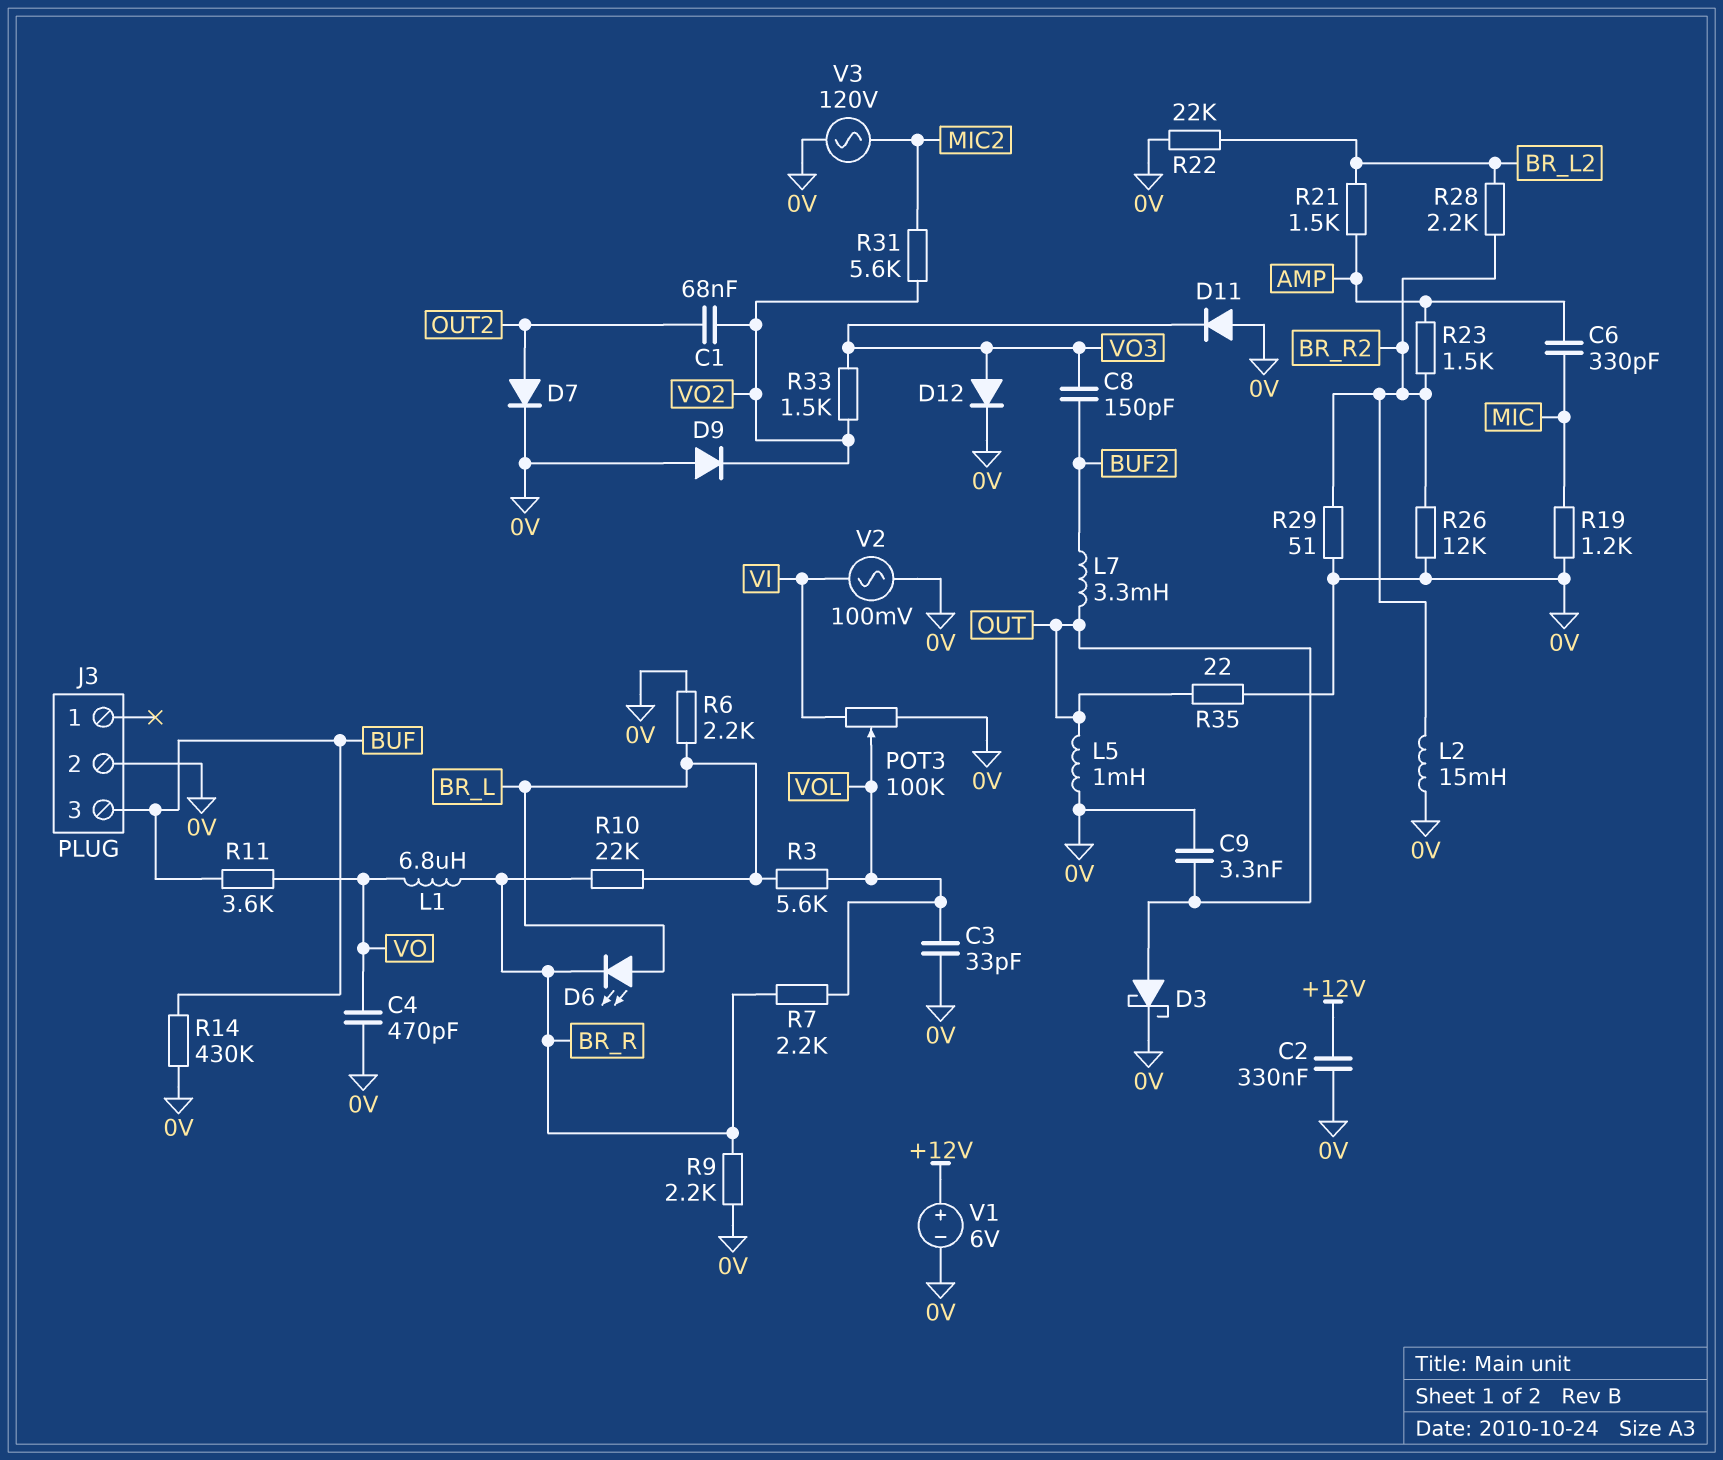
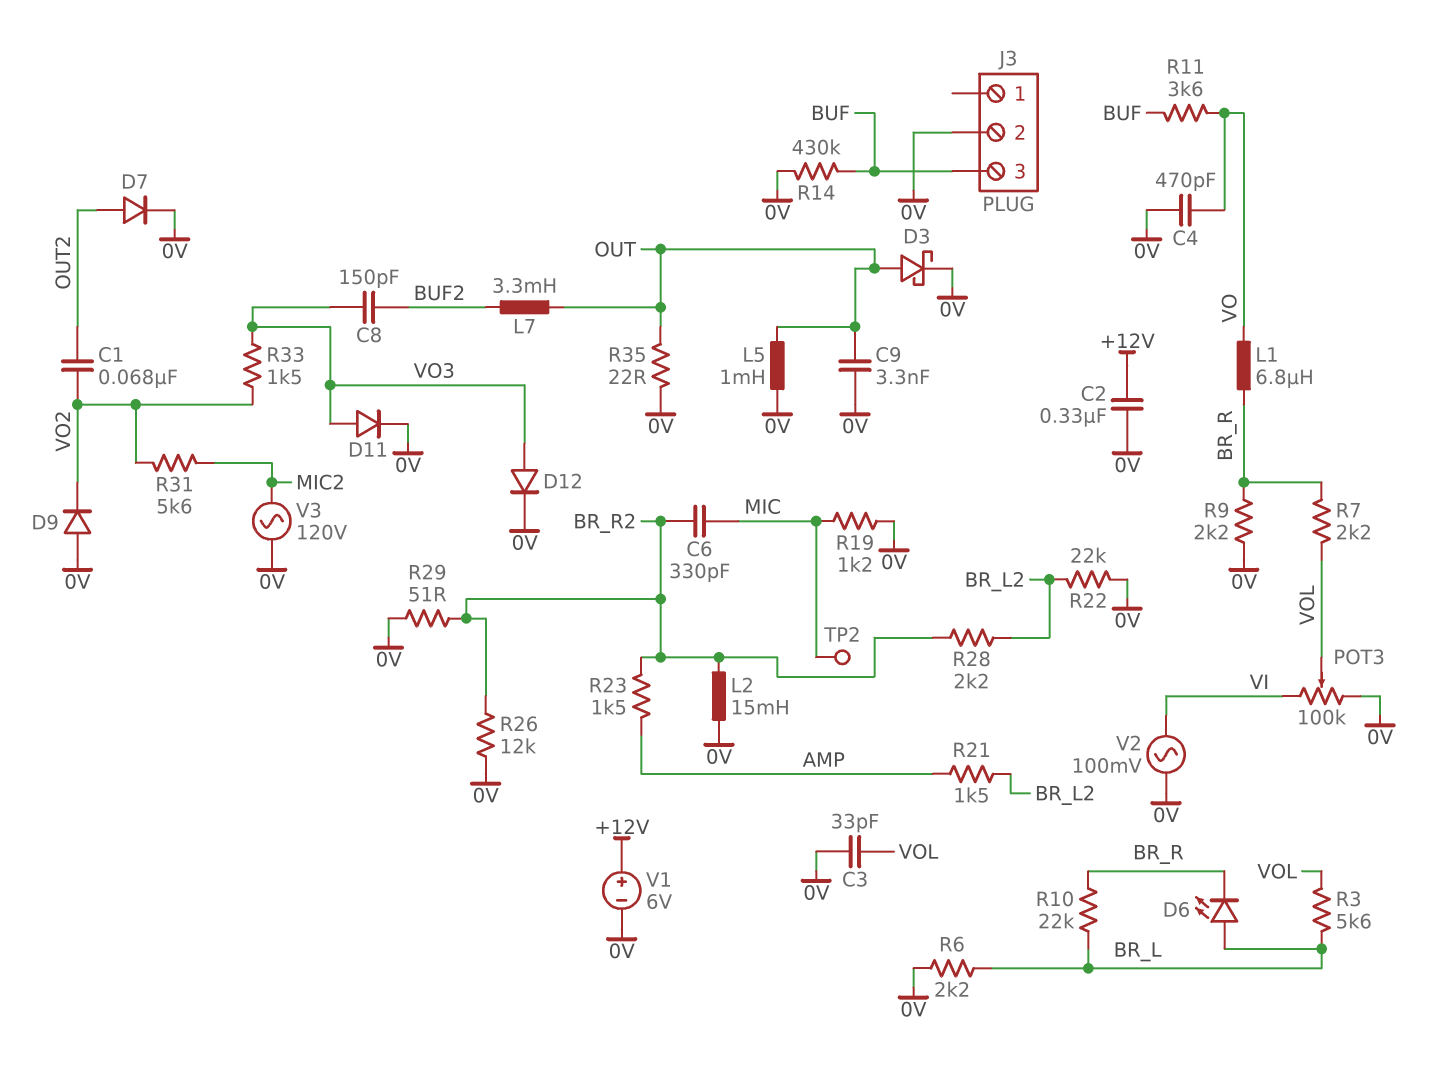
C6: 330pF (AMP, MIC) -> 330pF (BR_R2, MIC)
D11: diode (A 0V, K VO3) -> diode (A VO3, K 0V)
TP2: none -> test point (MIC)

